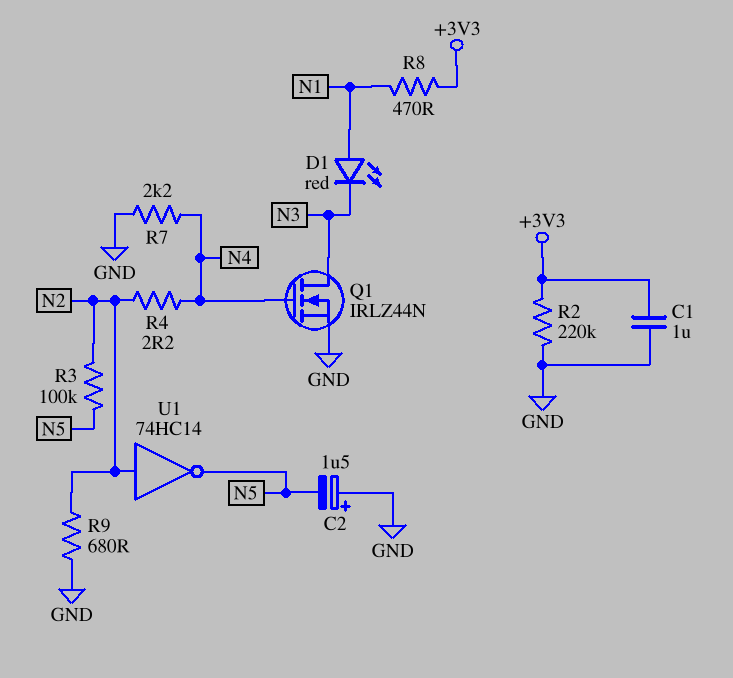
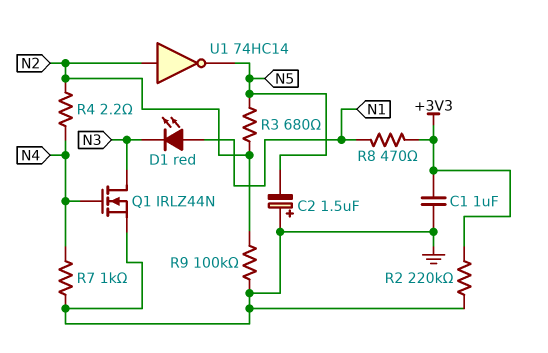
R3: 100k (N2, N5) -> 680 (N2, N5)
R7: 2.2k (GND, N4) -> 1k (GND, N4)
R9: 680 (GND, N2) -> 100k (GND, N2)

